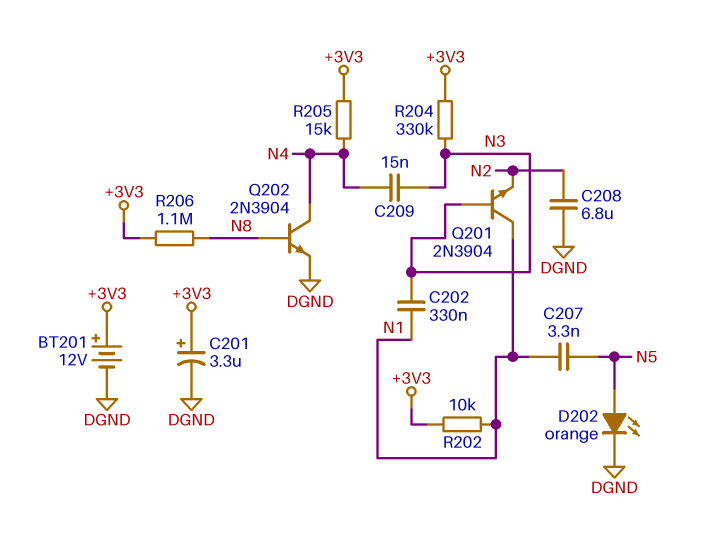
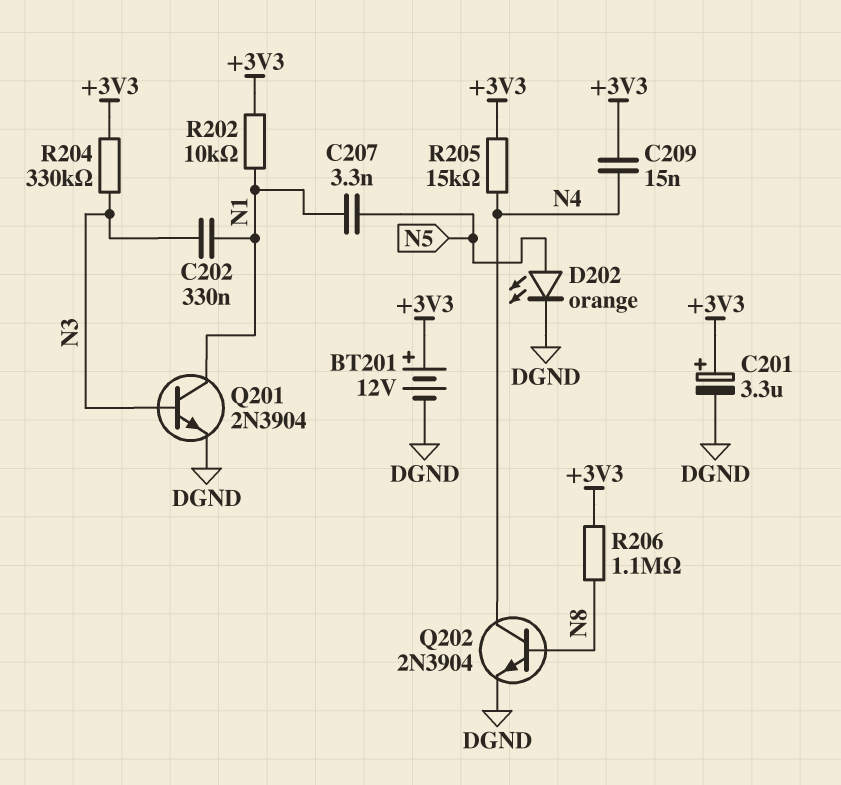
C208: 6.8uF (DGND, N2) -> none
C209: 15nF (N3, N4) -> 15nF (+3V3, N4)
Q201: NPN 2N3904 (B N3, C N1, E N2) -> NPN 2N3904 (B N3, C N1, E DGND)

